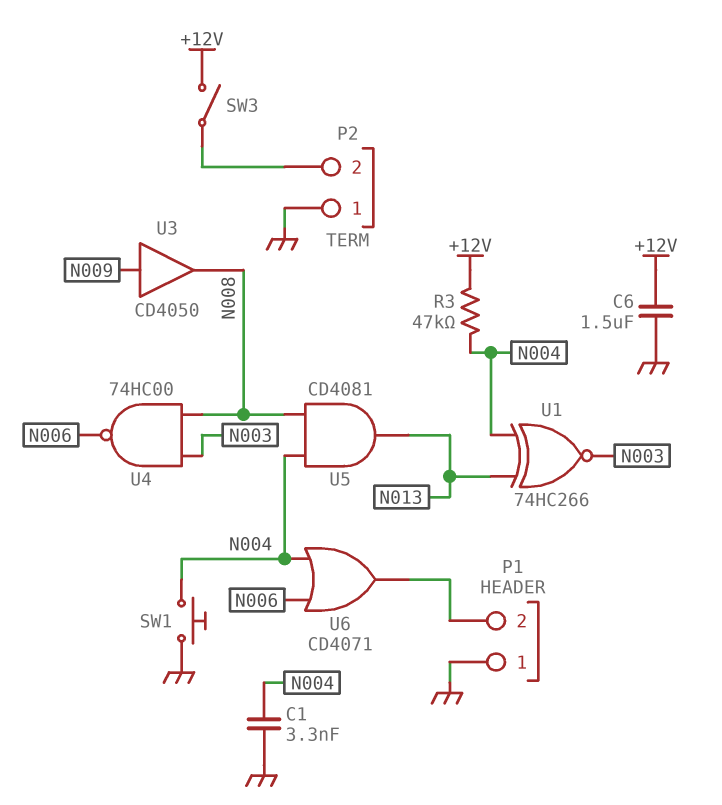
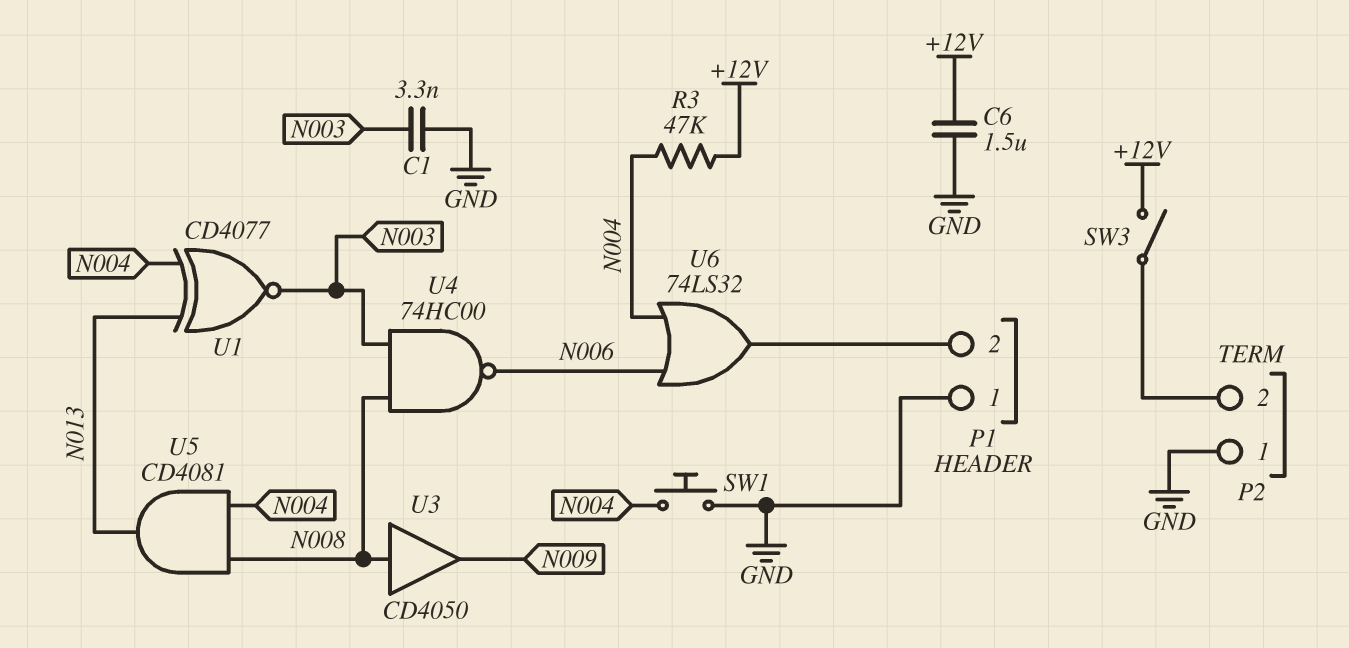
C1: 3.3nF (GND, N004) -> 3.3nF (GND, N003)
U1: XNOR 74HC266 (in N004, in N013, out N003) -> XNOR CD4077 (in N004, in N013, out N003)
U3: buffer CD4050 (in N009, out N008) -> buffer CD4050 (in N008, out N009)
U6: OR CD4071 (in N004, in N006, out P1/2) -> OR 74LS32 (in N004, in N006, out P1/2)

